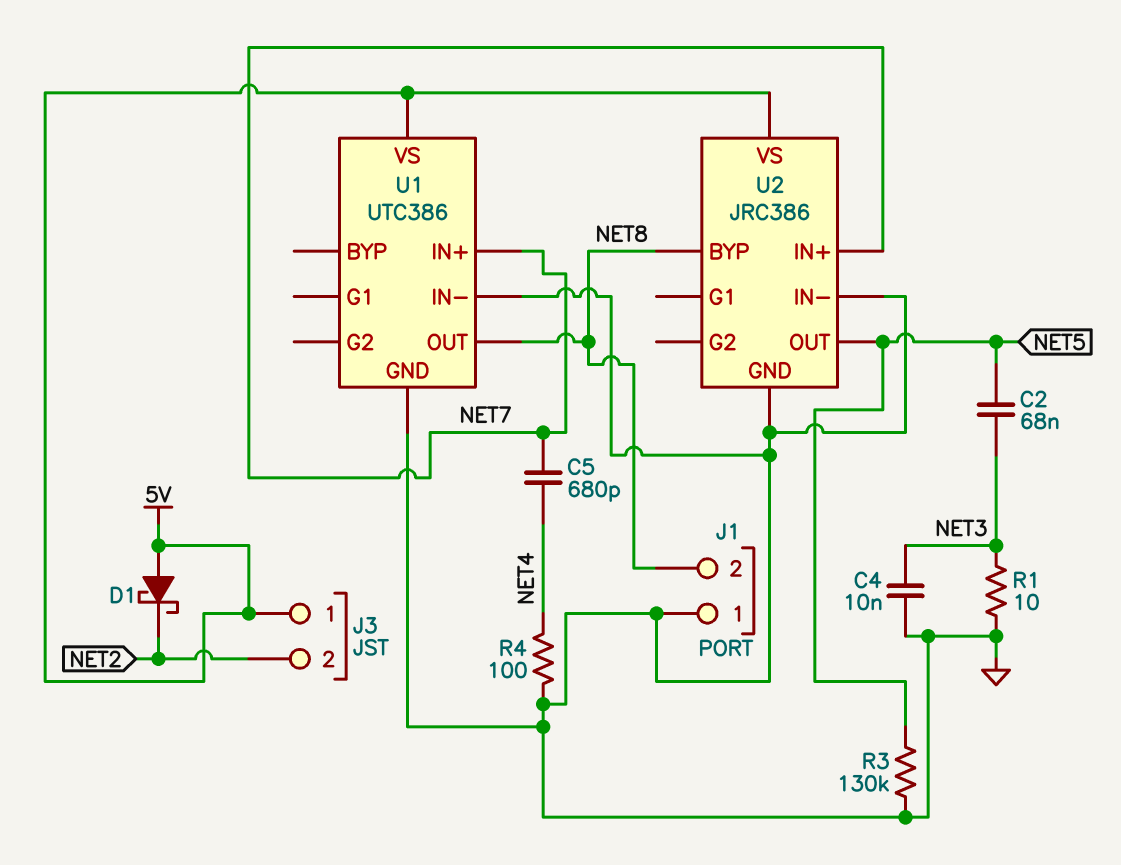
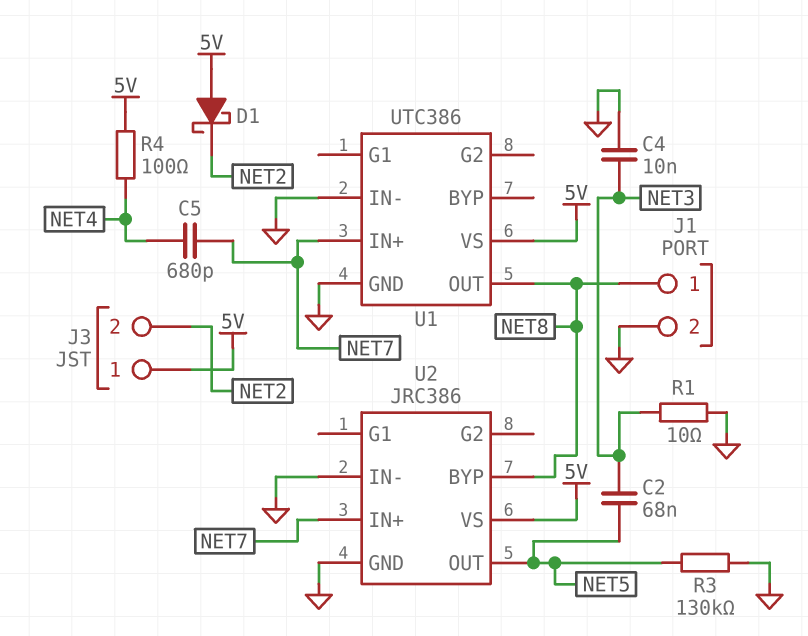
J1 pin 1: GND -> NET8
J1 pin 2: NET8 -> GND
R4: 100 (GND, NET4) -> 100 (5V, NET4)

